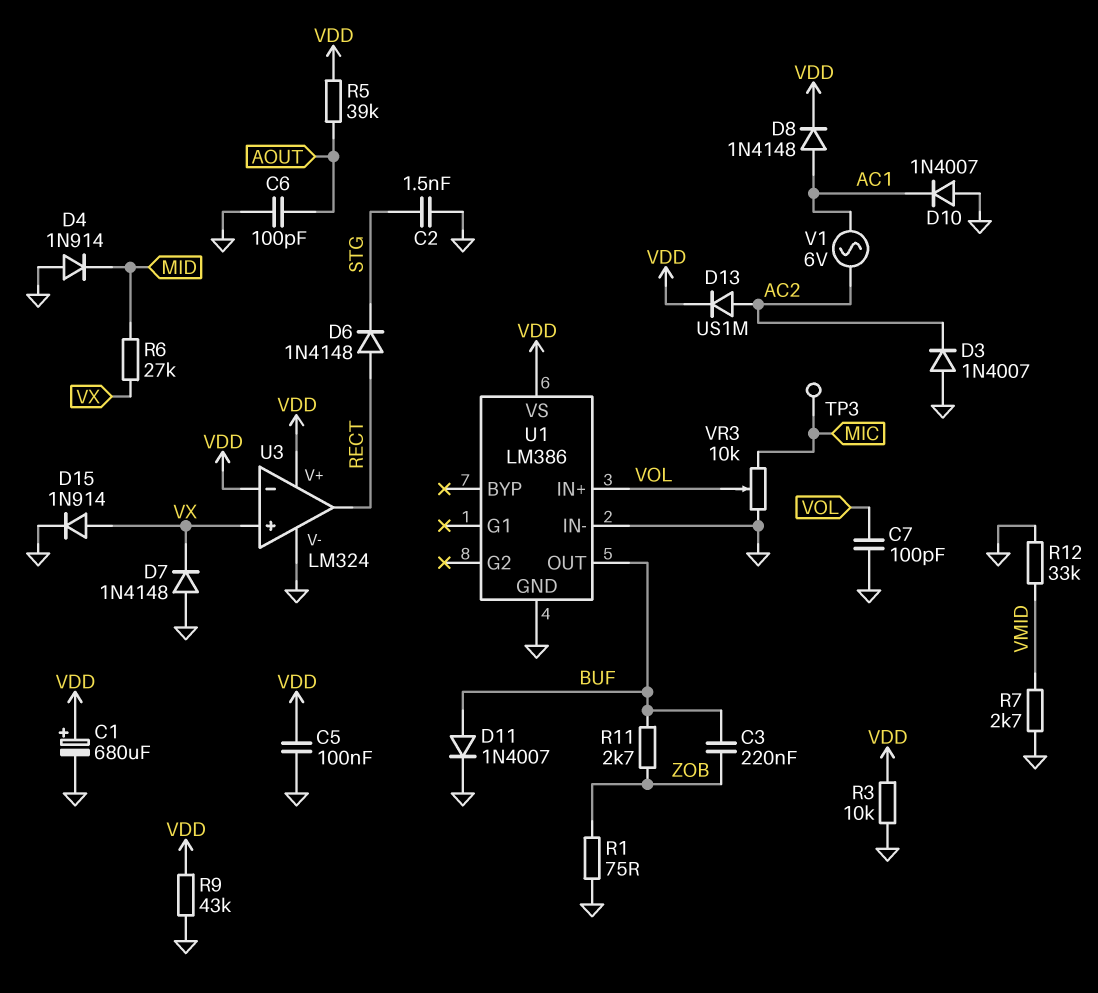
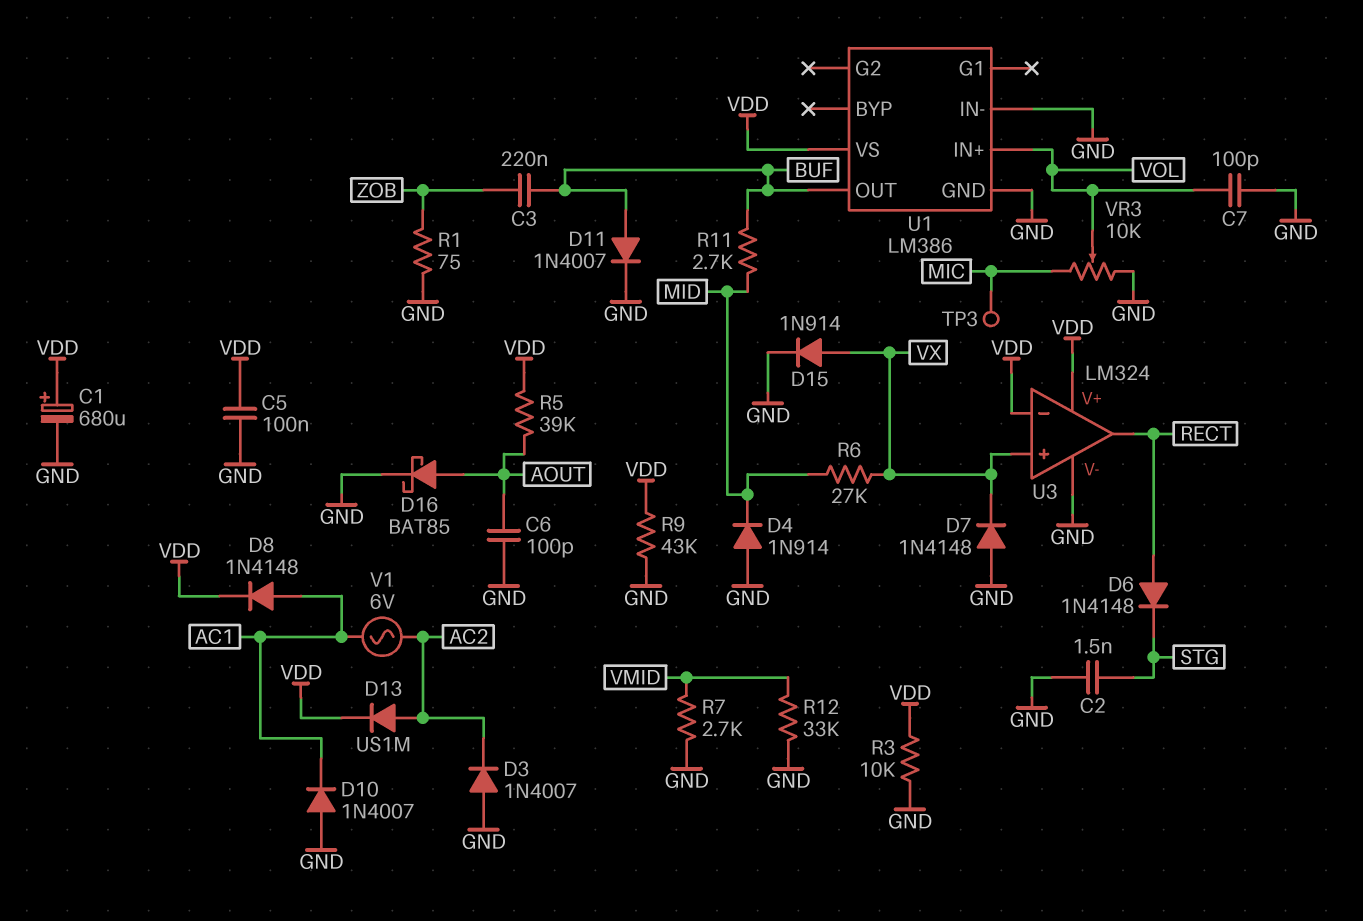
D16: none -> schottky BAT85 (A AOUT, K GND)
R11: 2.7k (BUF, ZOB) -> 2.7k (BUF, MID)

